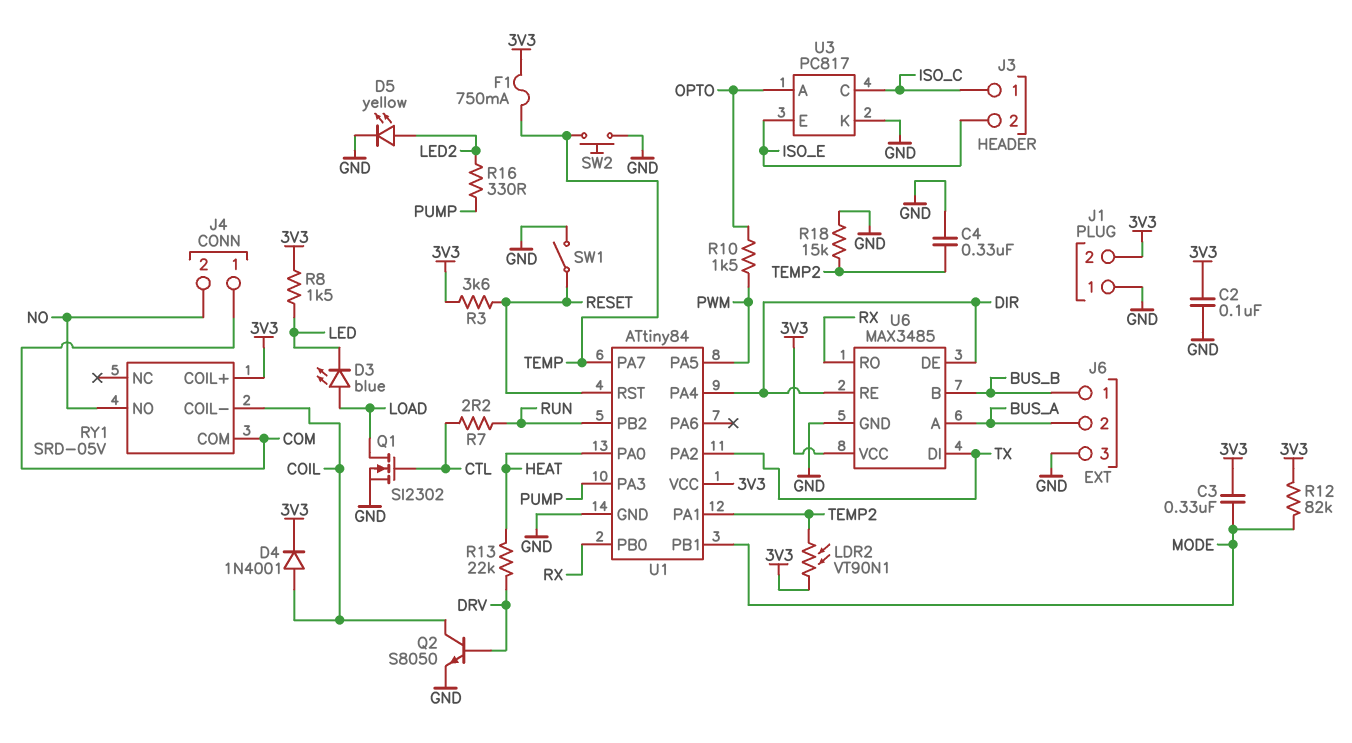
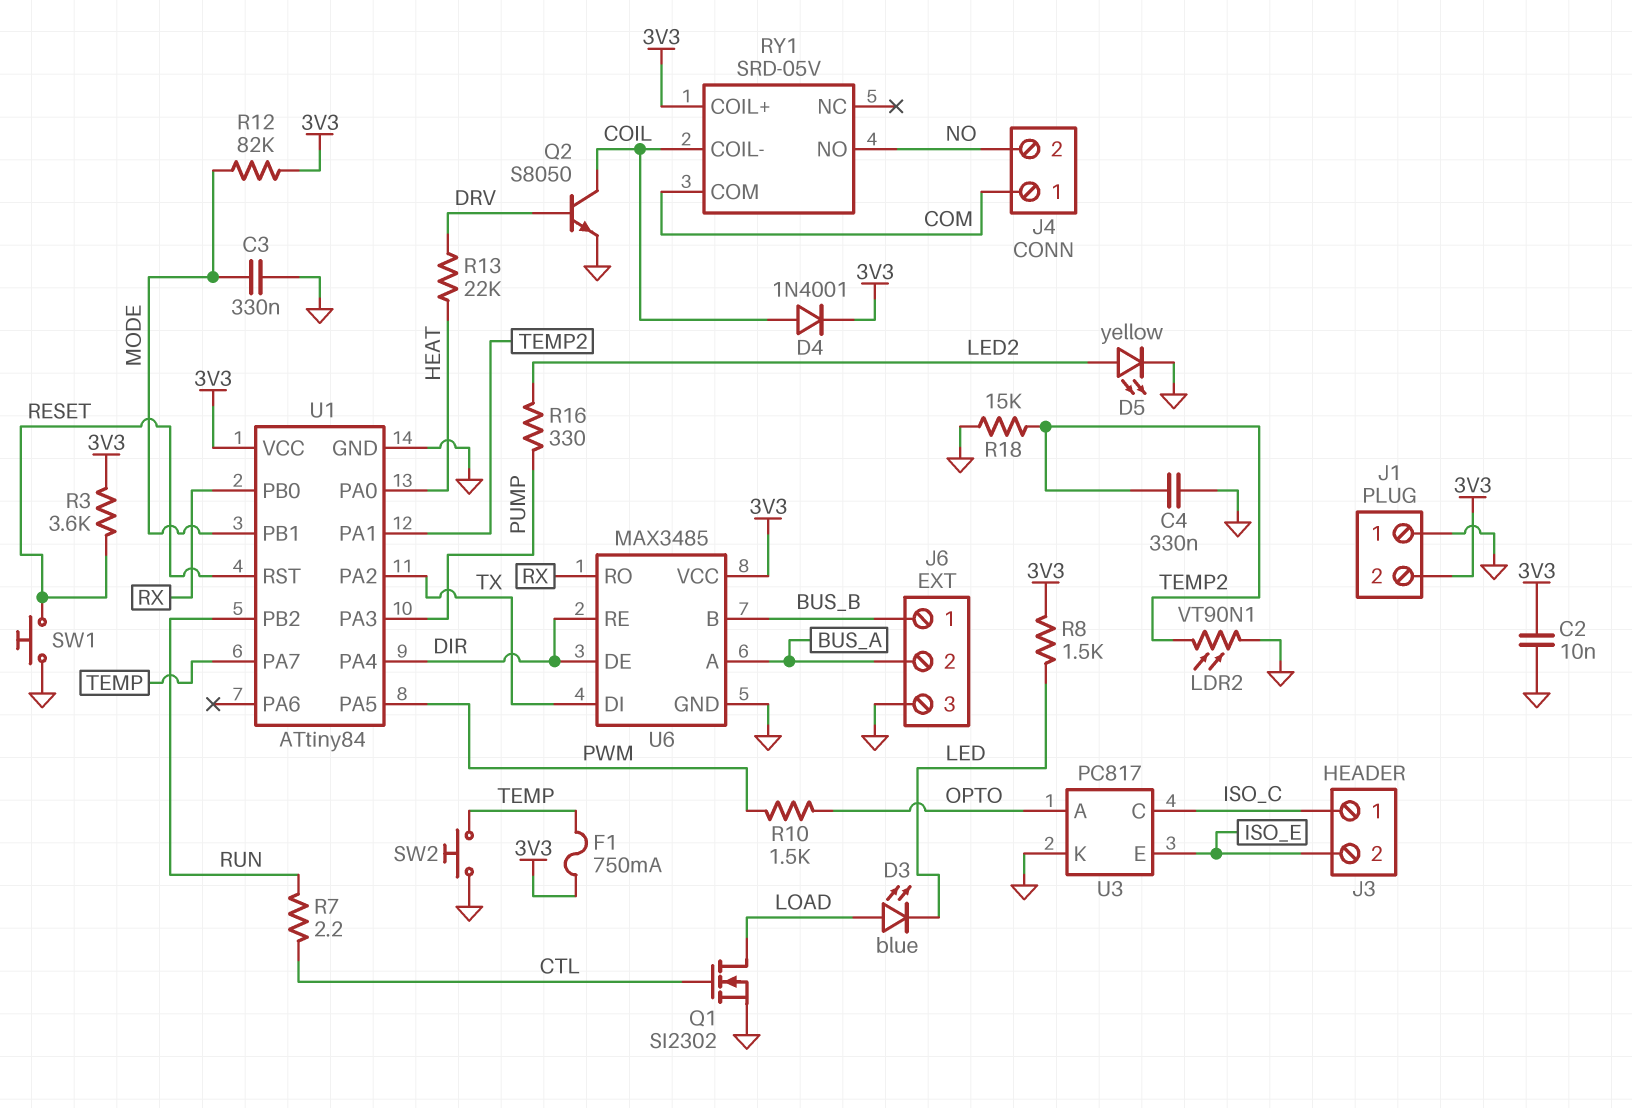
C2: 100nF (3V3, GND) -> 10nF (3V3, GND)
C3: 330nF (3V3, MODE) -> 330nF (GND, MODE)
LDR2: VT90N1 (3V3, TEMP2) -> VT90N1 (GND, TEMP2)
SW1: switch (GND, RESET) -> button (GND, RESET)

